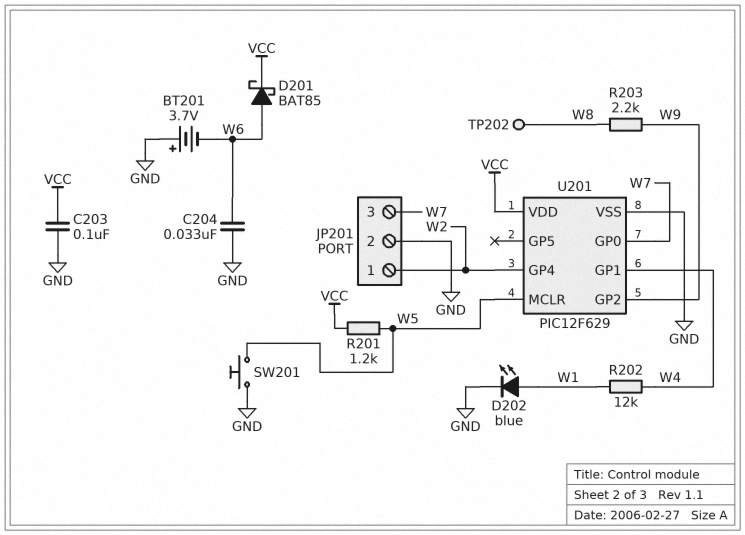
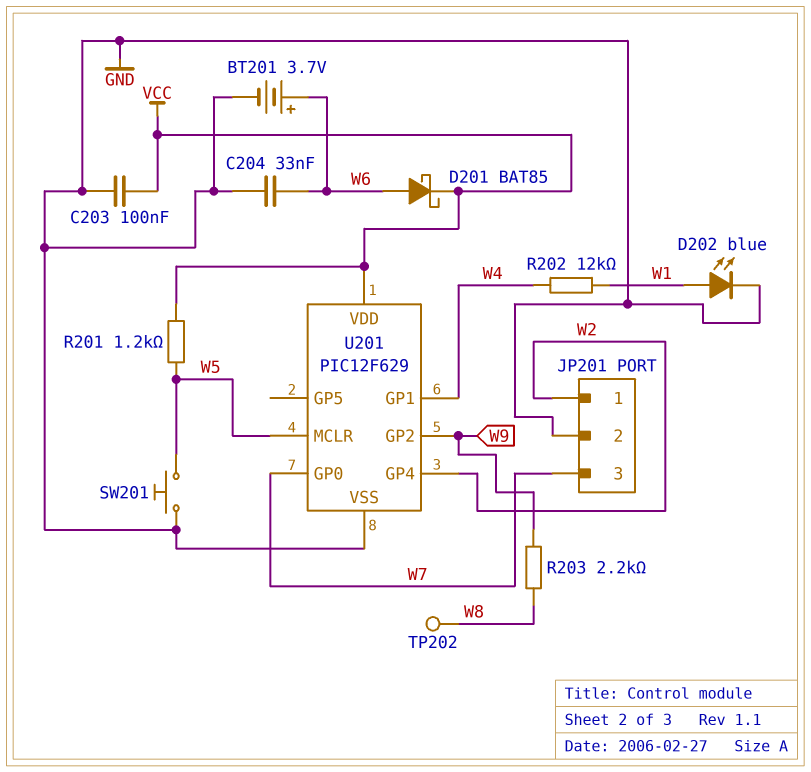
BT201: 3.7V (plus GND, minus W6) -> 3.7V (plus W6, minus GND)

